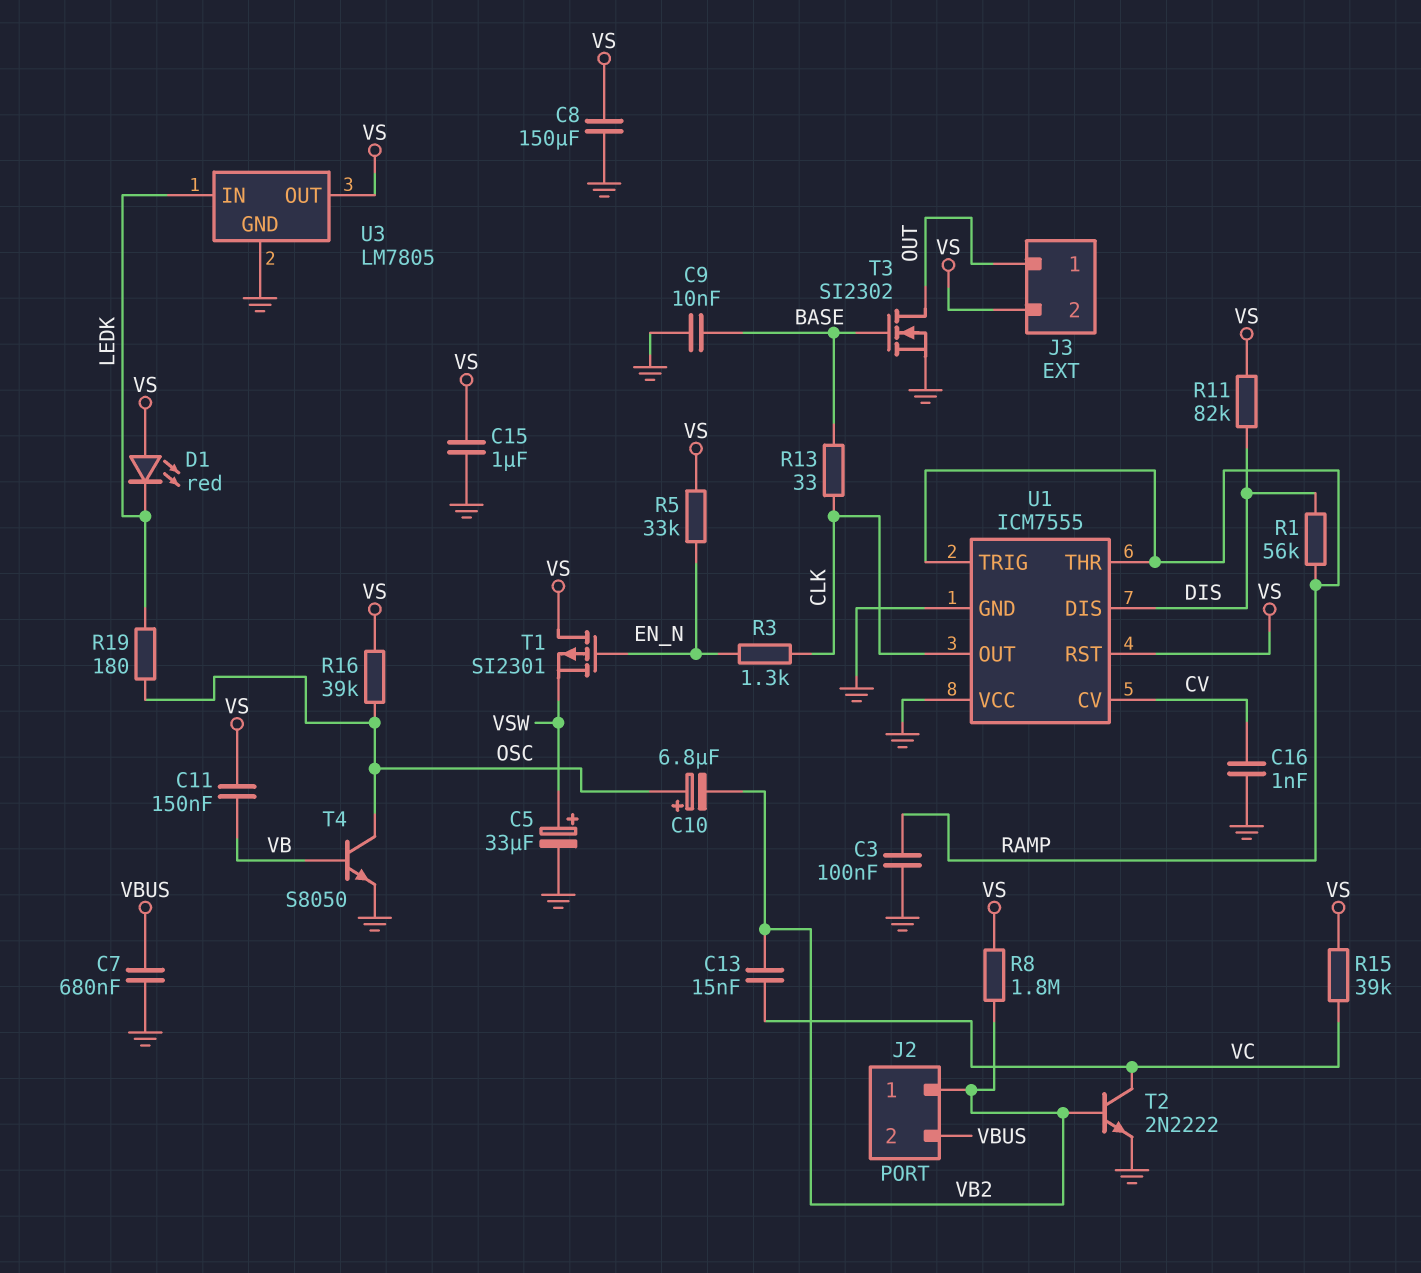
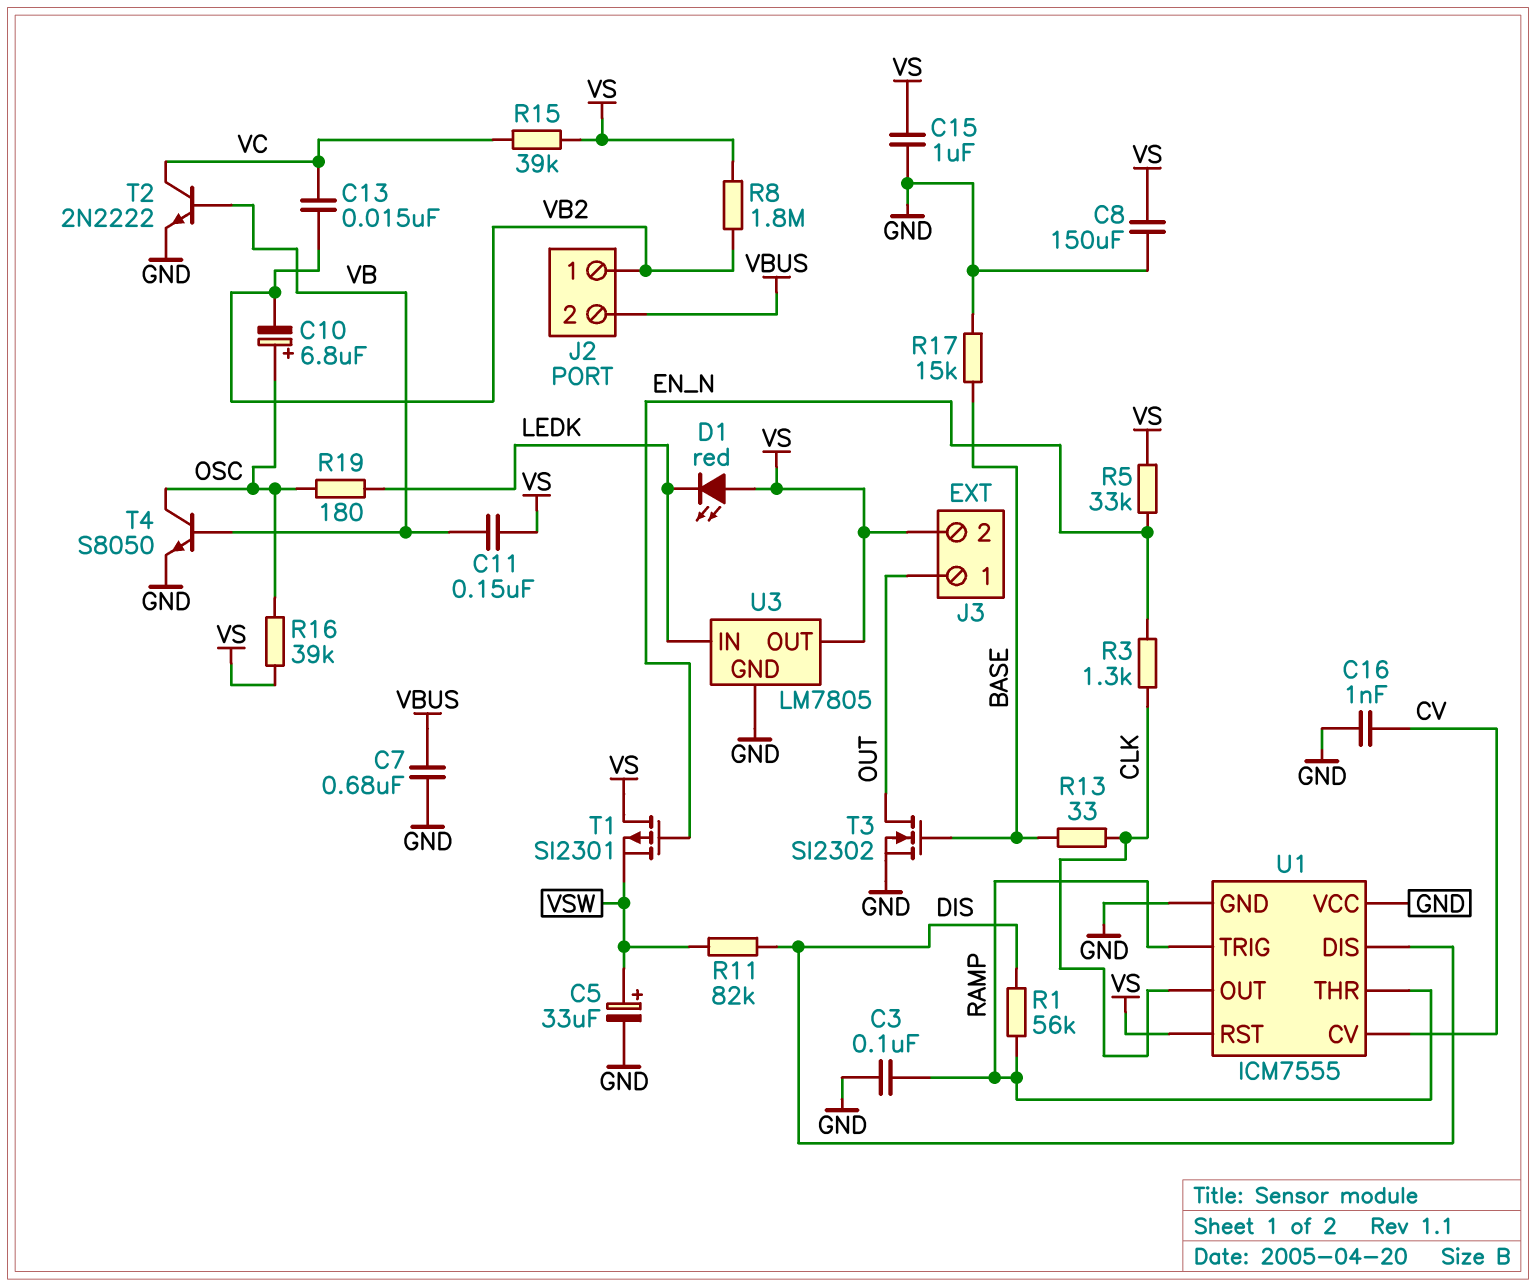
C9: 10nF (BASE, GND) -> none
R11: 82k (DIS, VS) -> 82k (DIS, VSW)
R17: none -> 15k (BASE, GND)
T2: NPN 2N2222 (B VB2, C VC, E GND) -> NPN 2N2222 (B VB, C VC, E GND)

